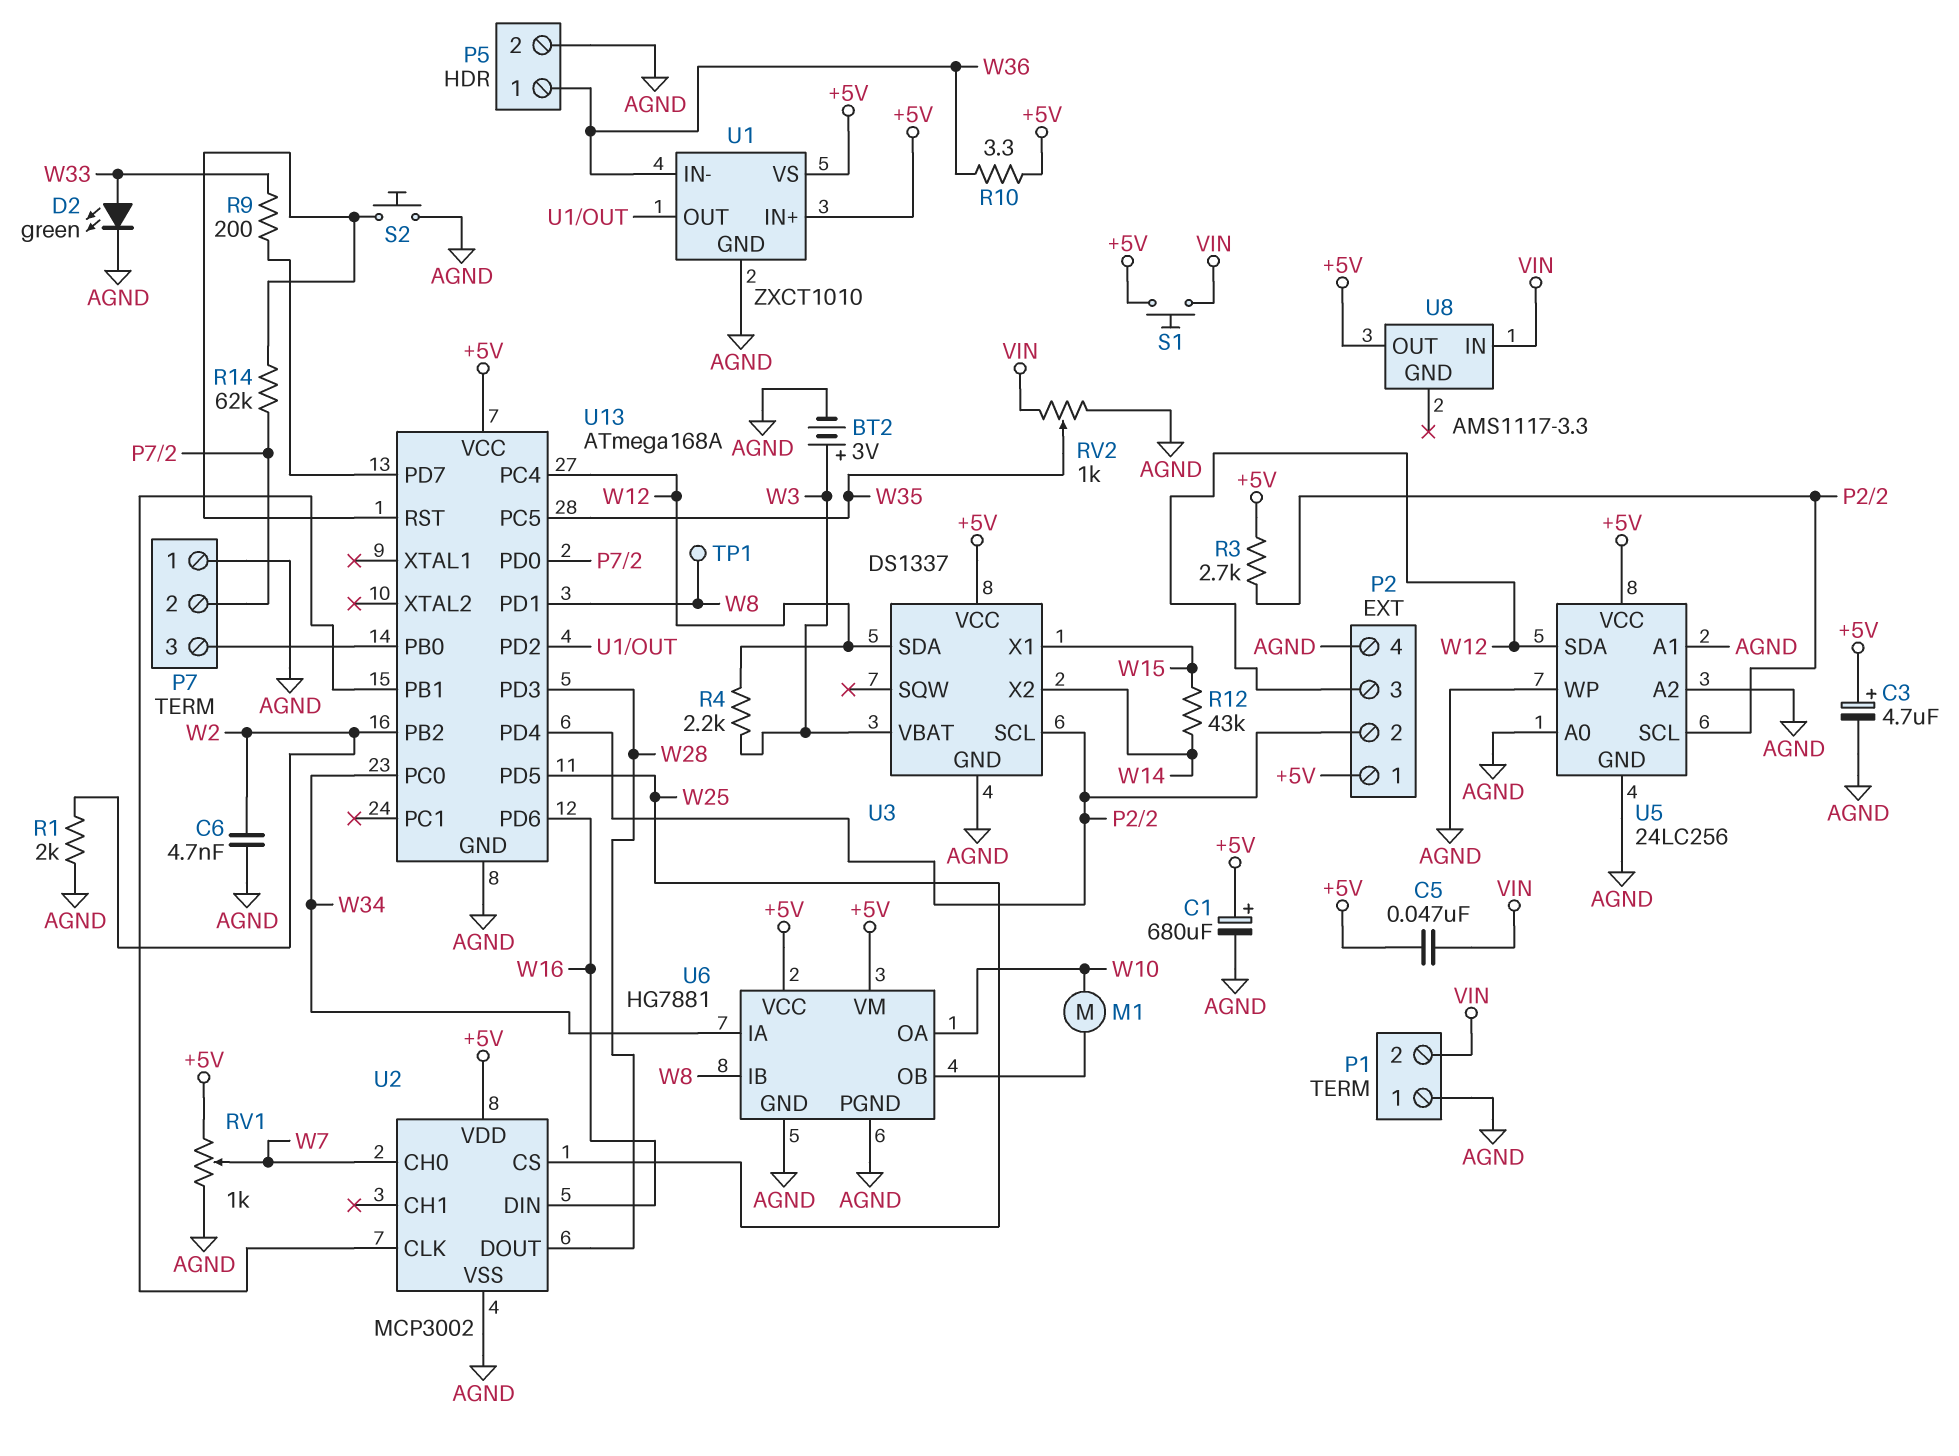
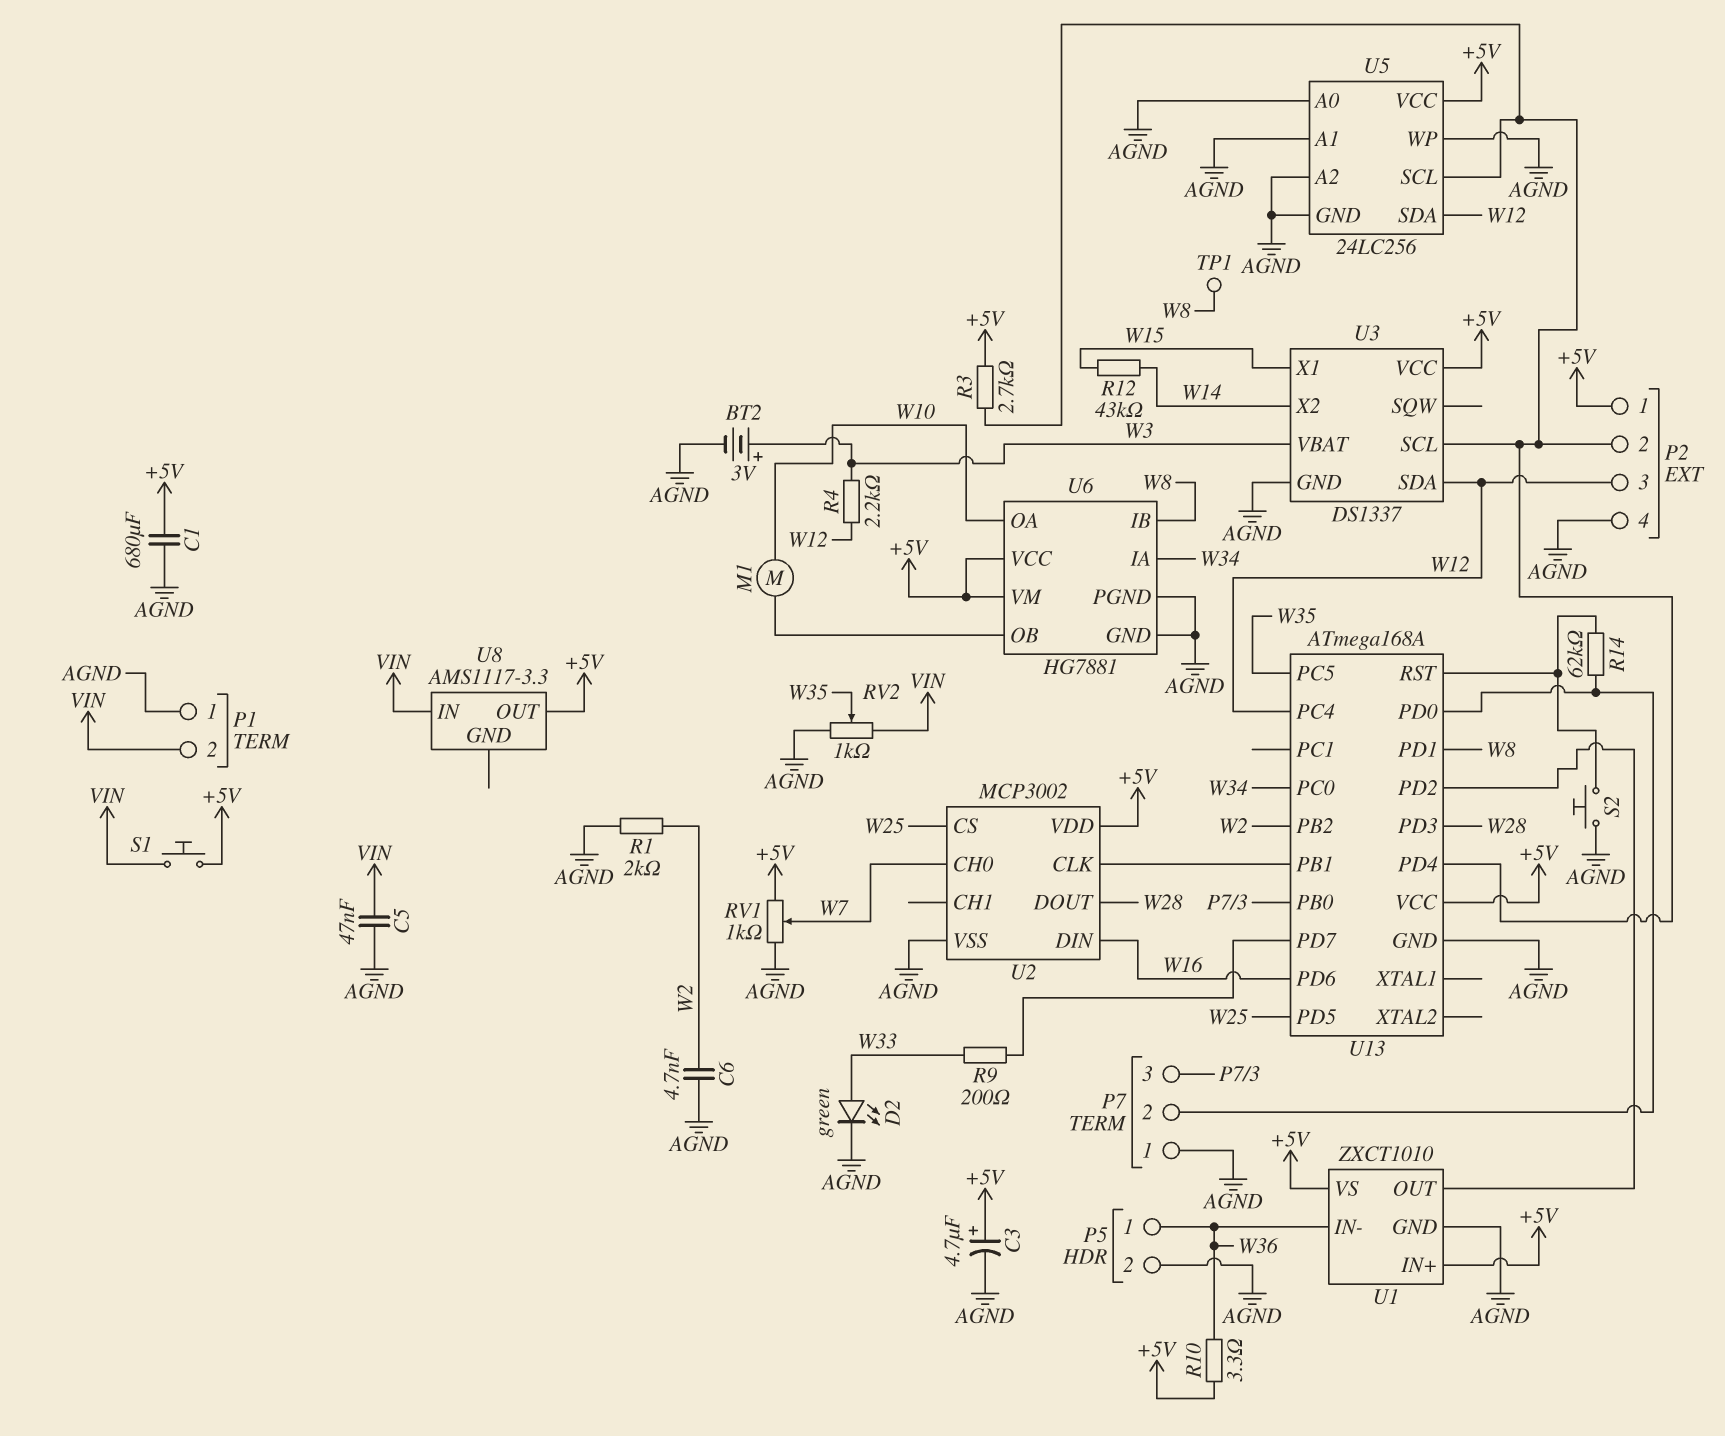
C1: 680uF (plus +5V, minus AGND) -> 680uF (+5V, AGND)
C5: 47nF (+5V, VIN) -> 47nF (AGND, VIN)

